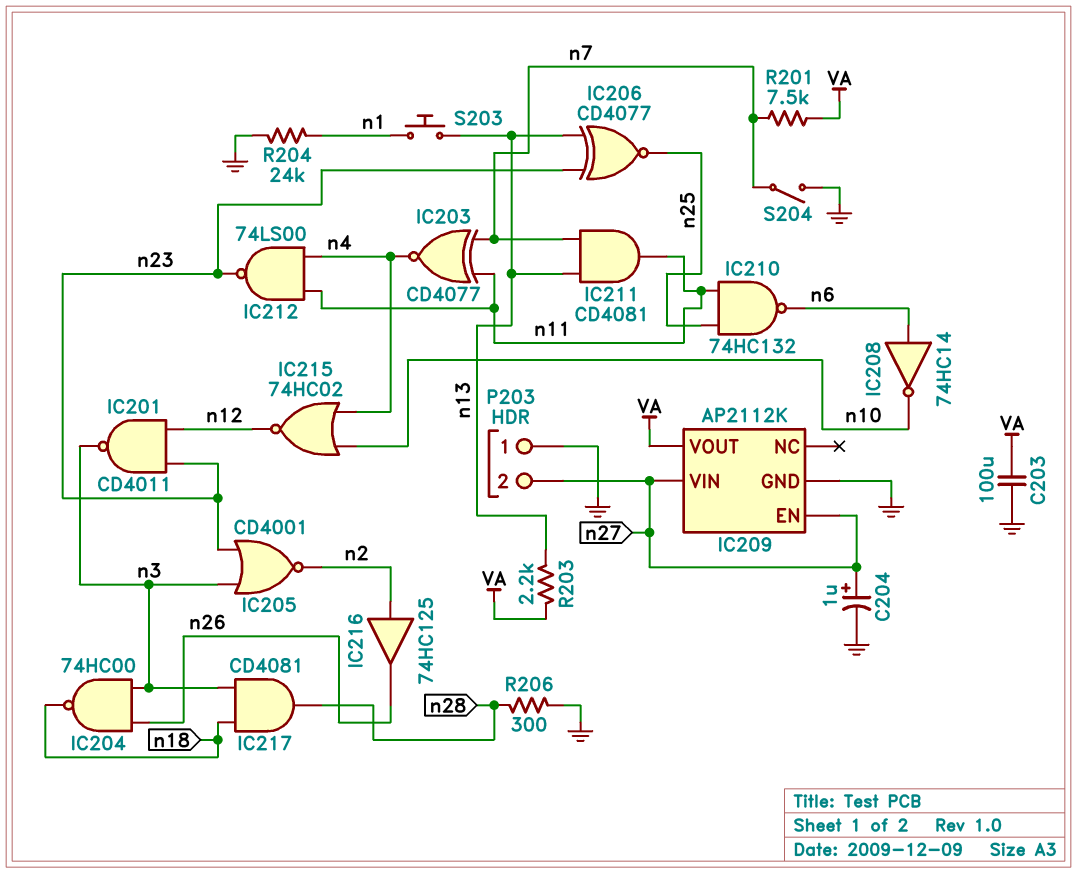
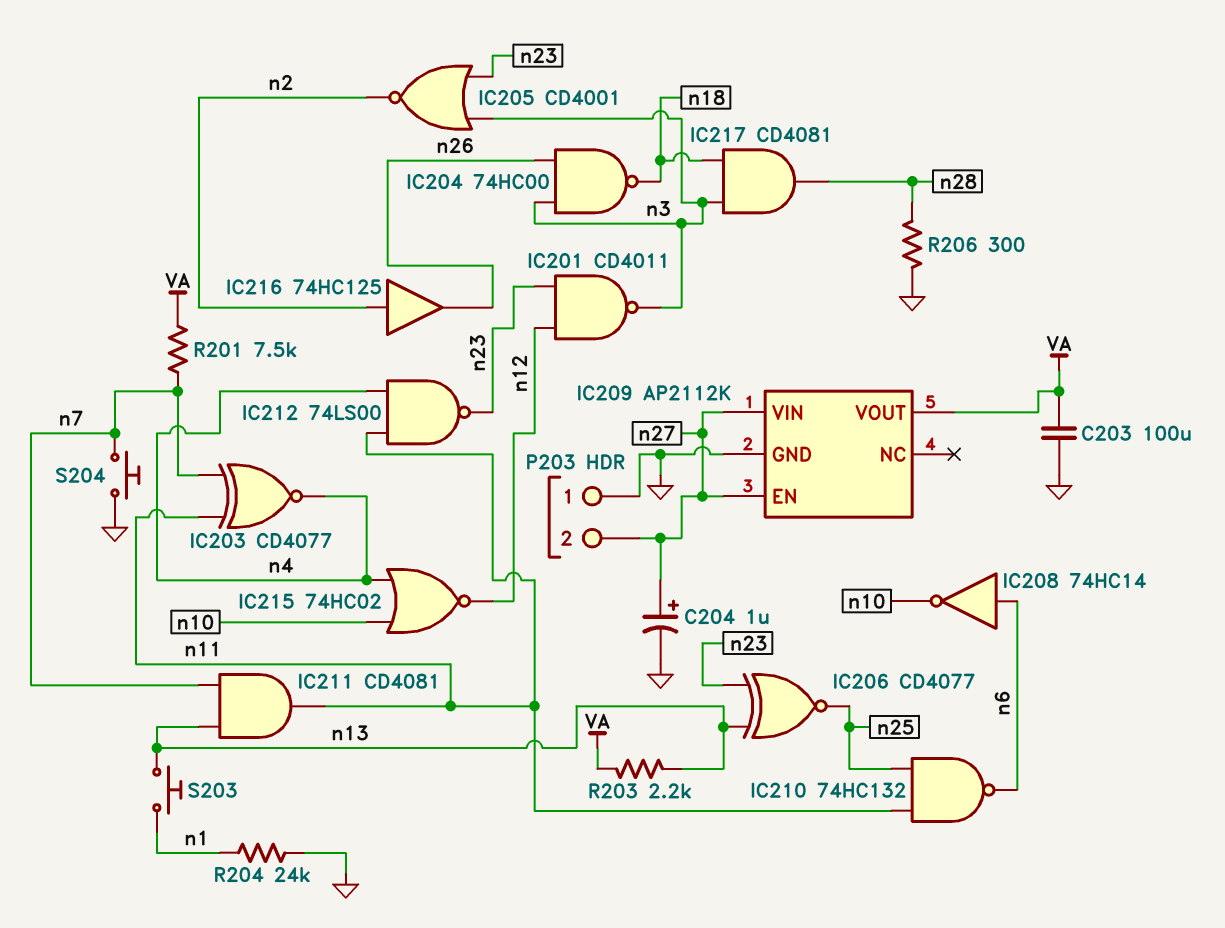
S204: switch (GND, n7) -> button (GND, n7)

